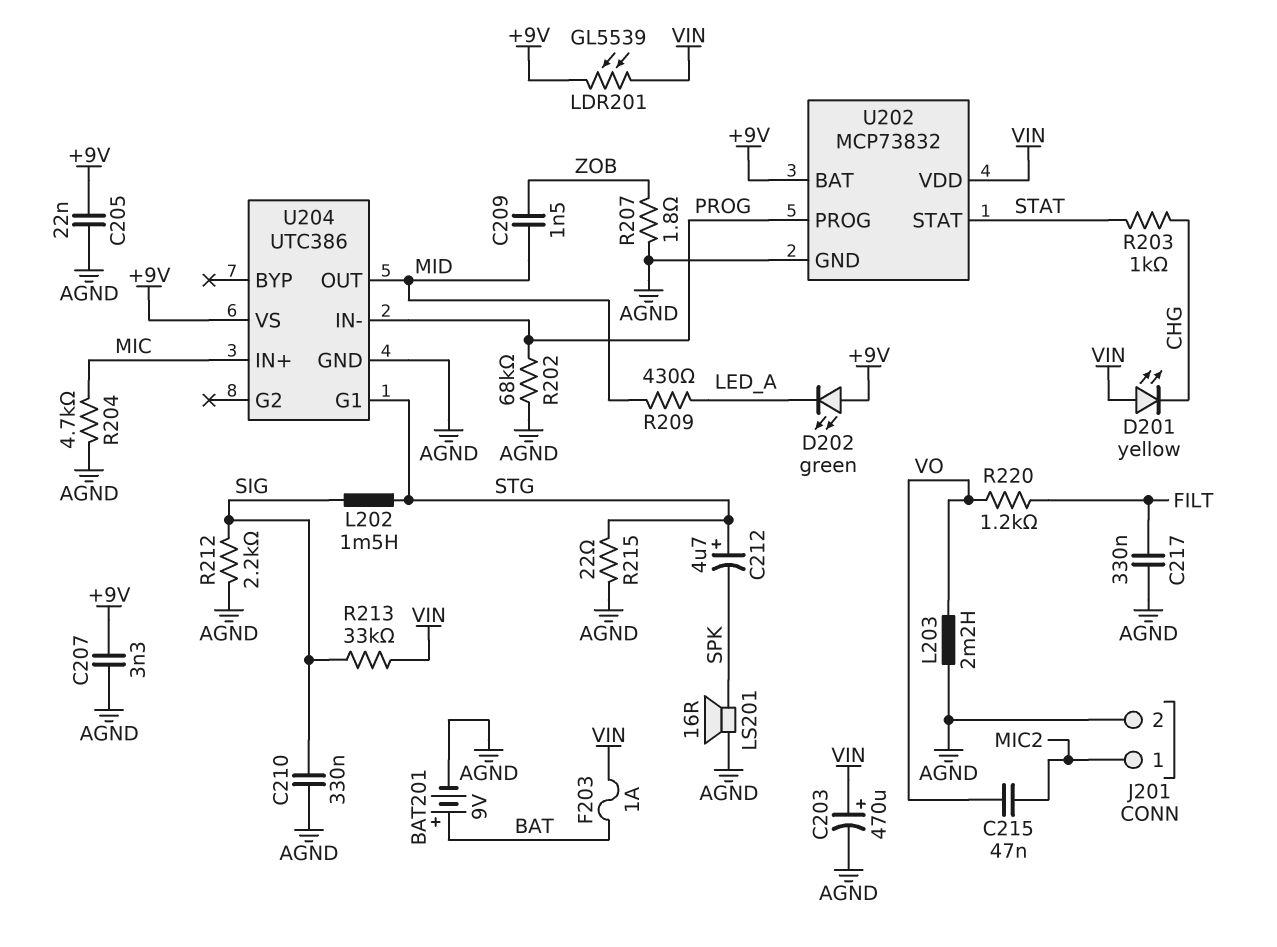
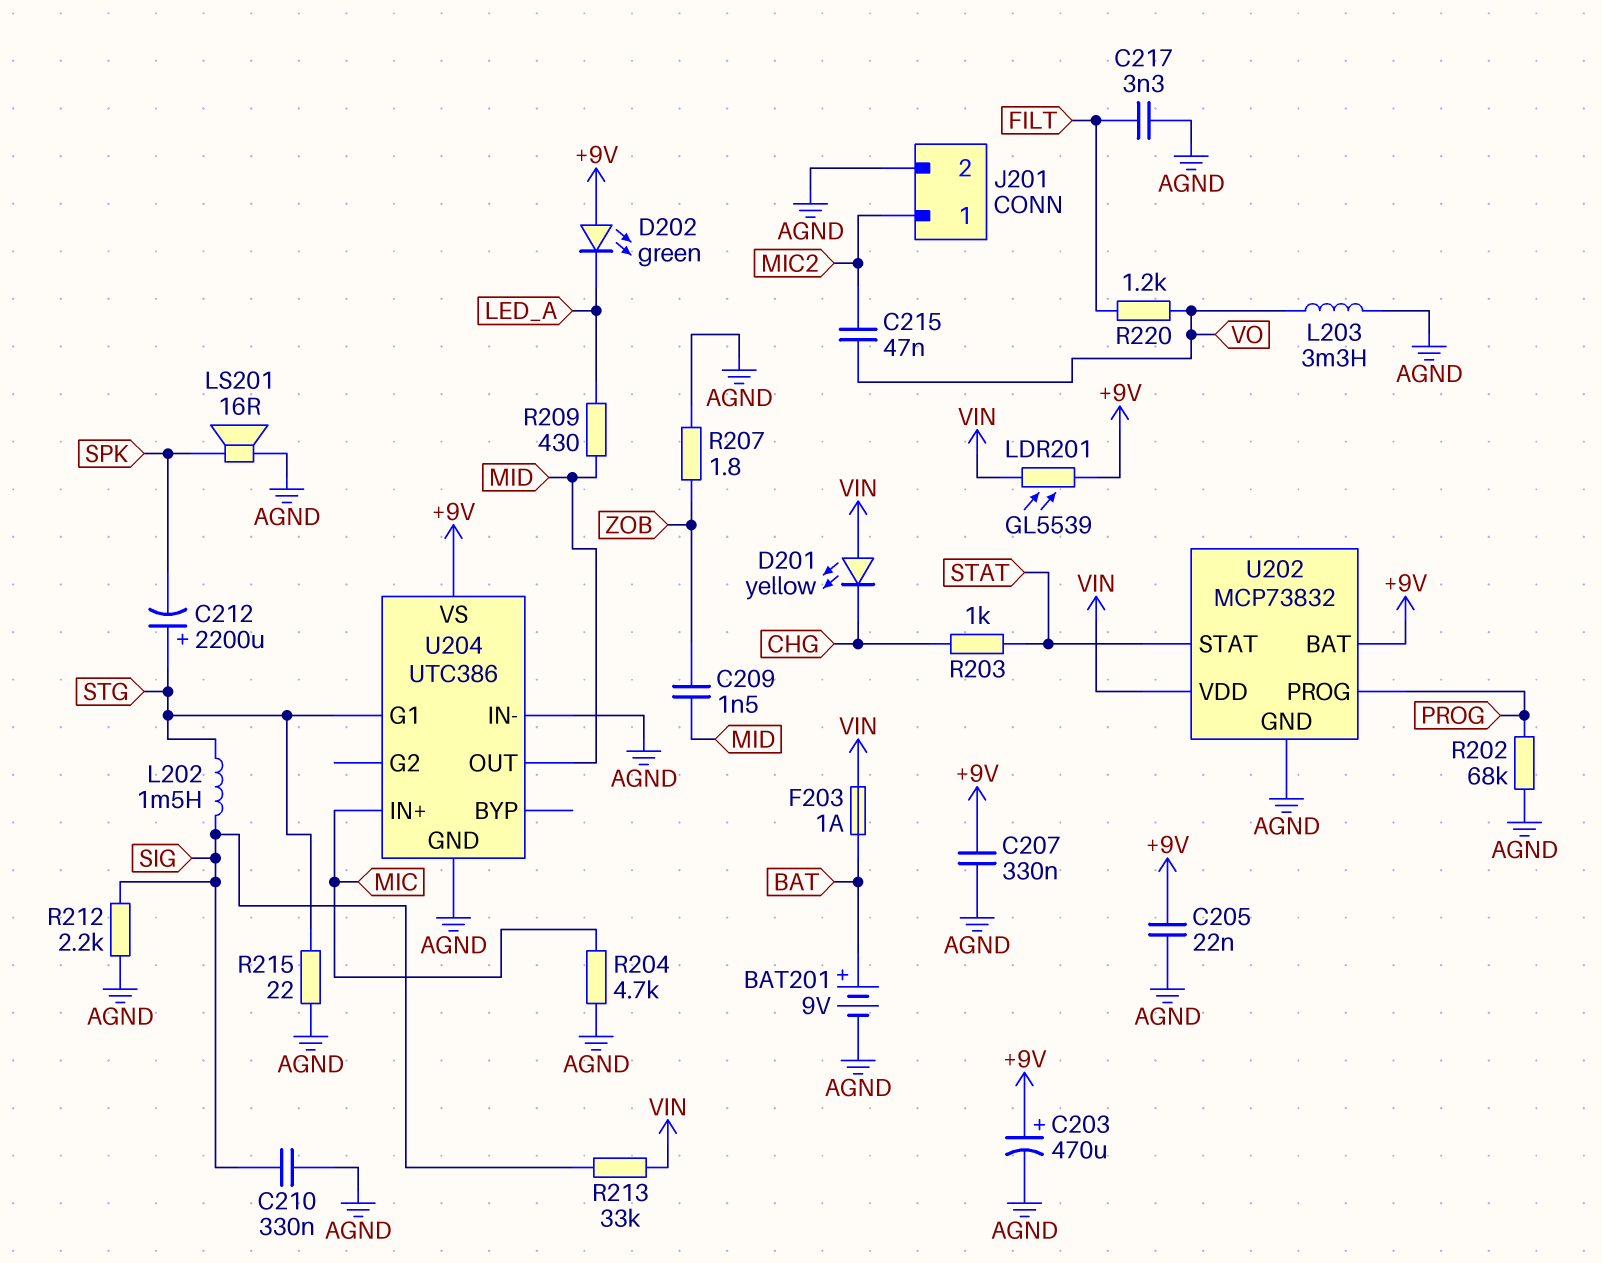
C203: 470uF (plus VIN, minus AGND) -> 470uF (plus +9V, minus AGND)
C207: 3.3nF (+9V, AGND) -> 330nF (+9V, AGND)
C212: 4.7uF (plus STG, minus SPK) -> 2200uF (plus STG, minus SPK)
C217: 330nF (AGND, FILT) -> 3.3nF (AGND, FILT)
L203: 2.2mH (AGND, VO) -> 3.3mH (AGND, VO)
U204 pin IN-: PROG -> AGND

